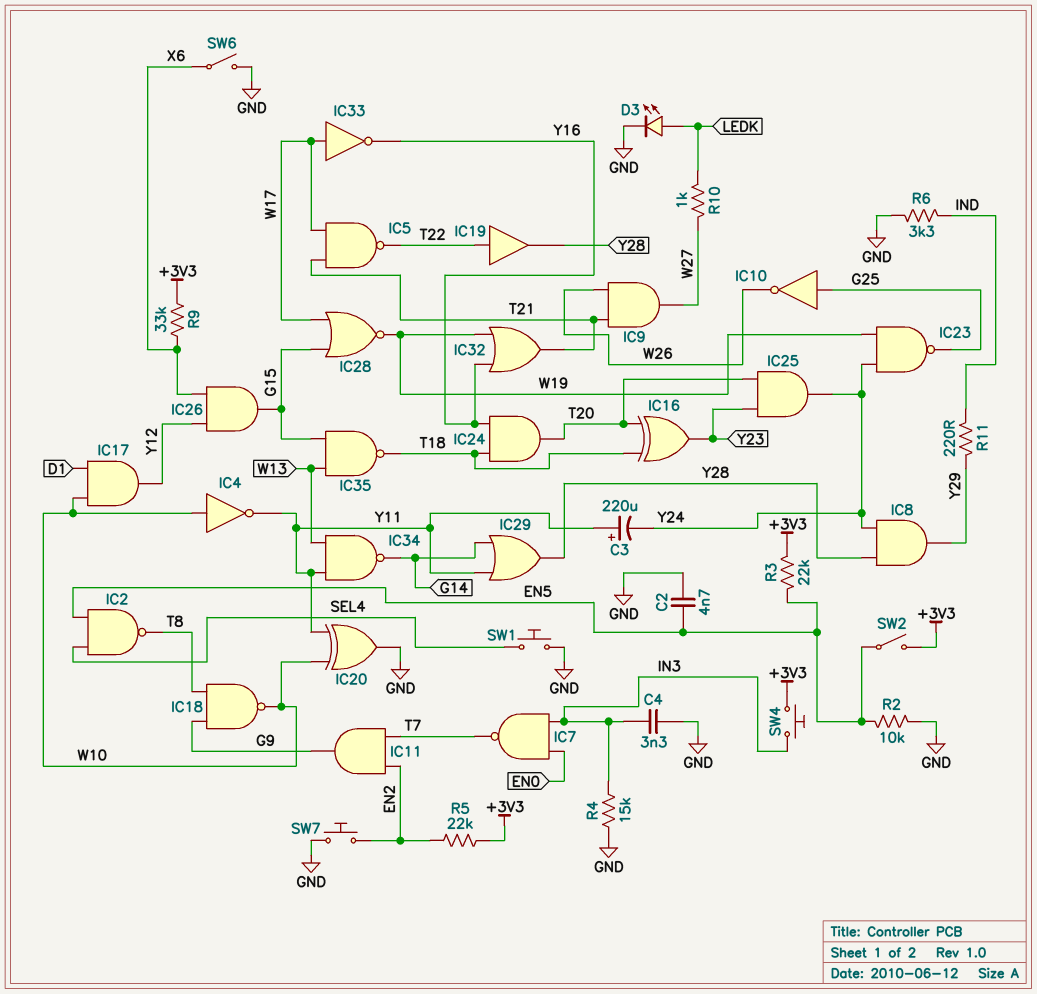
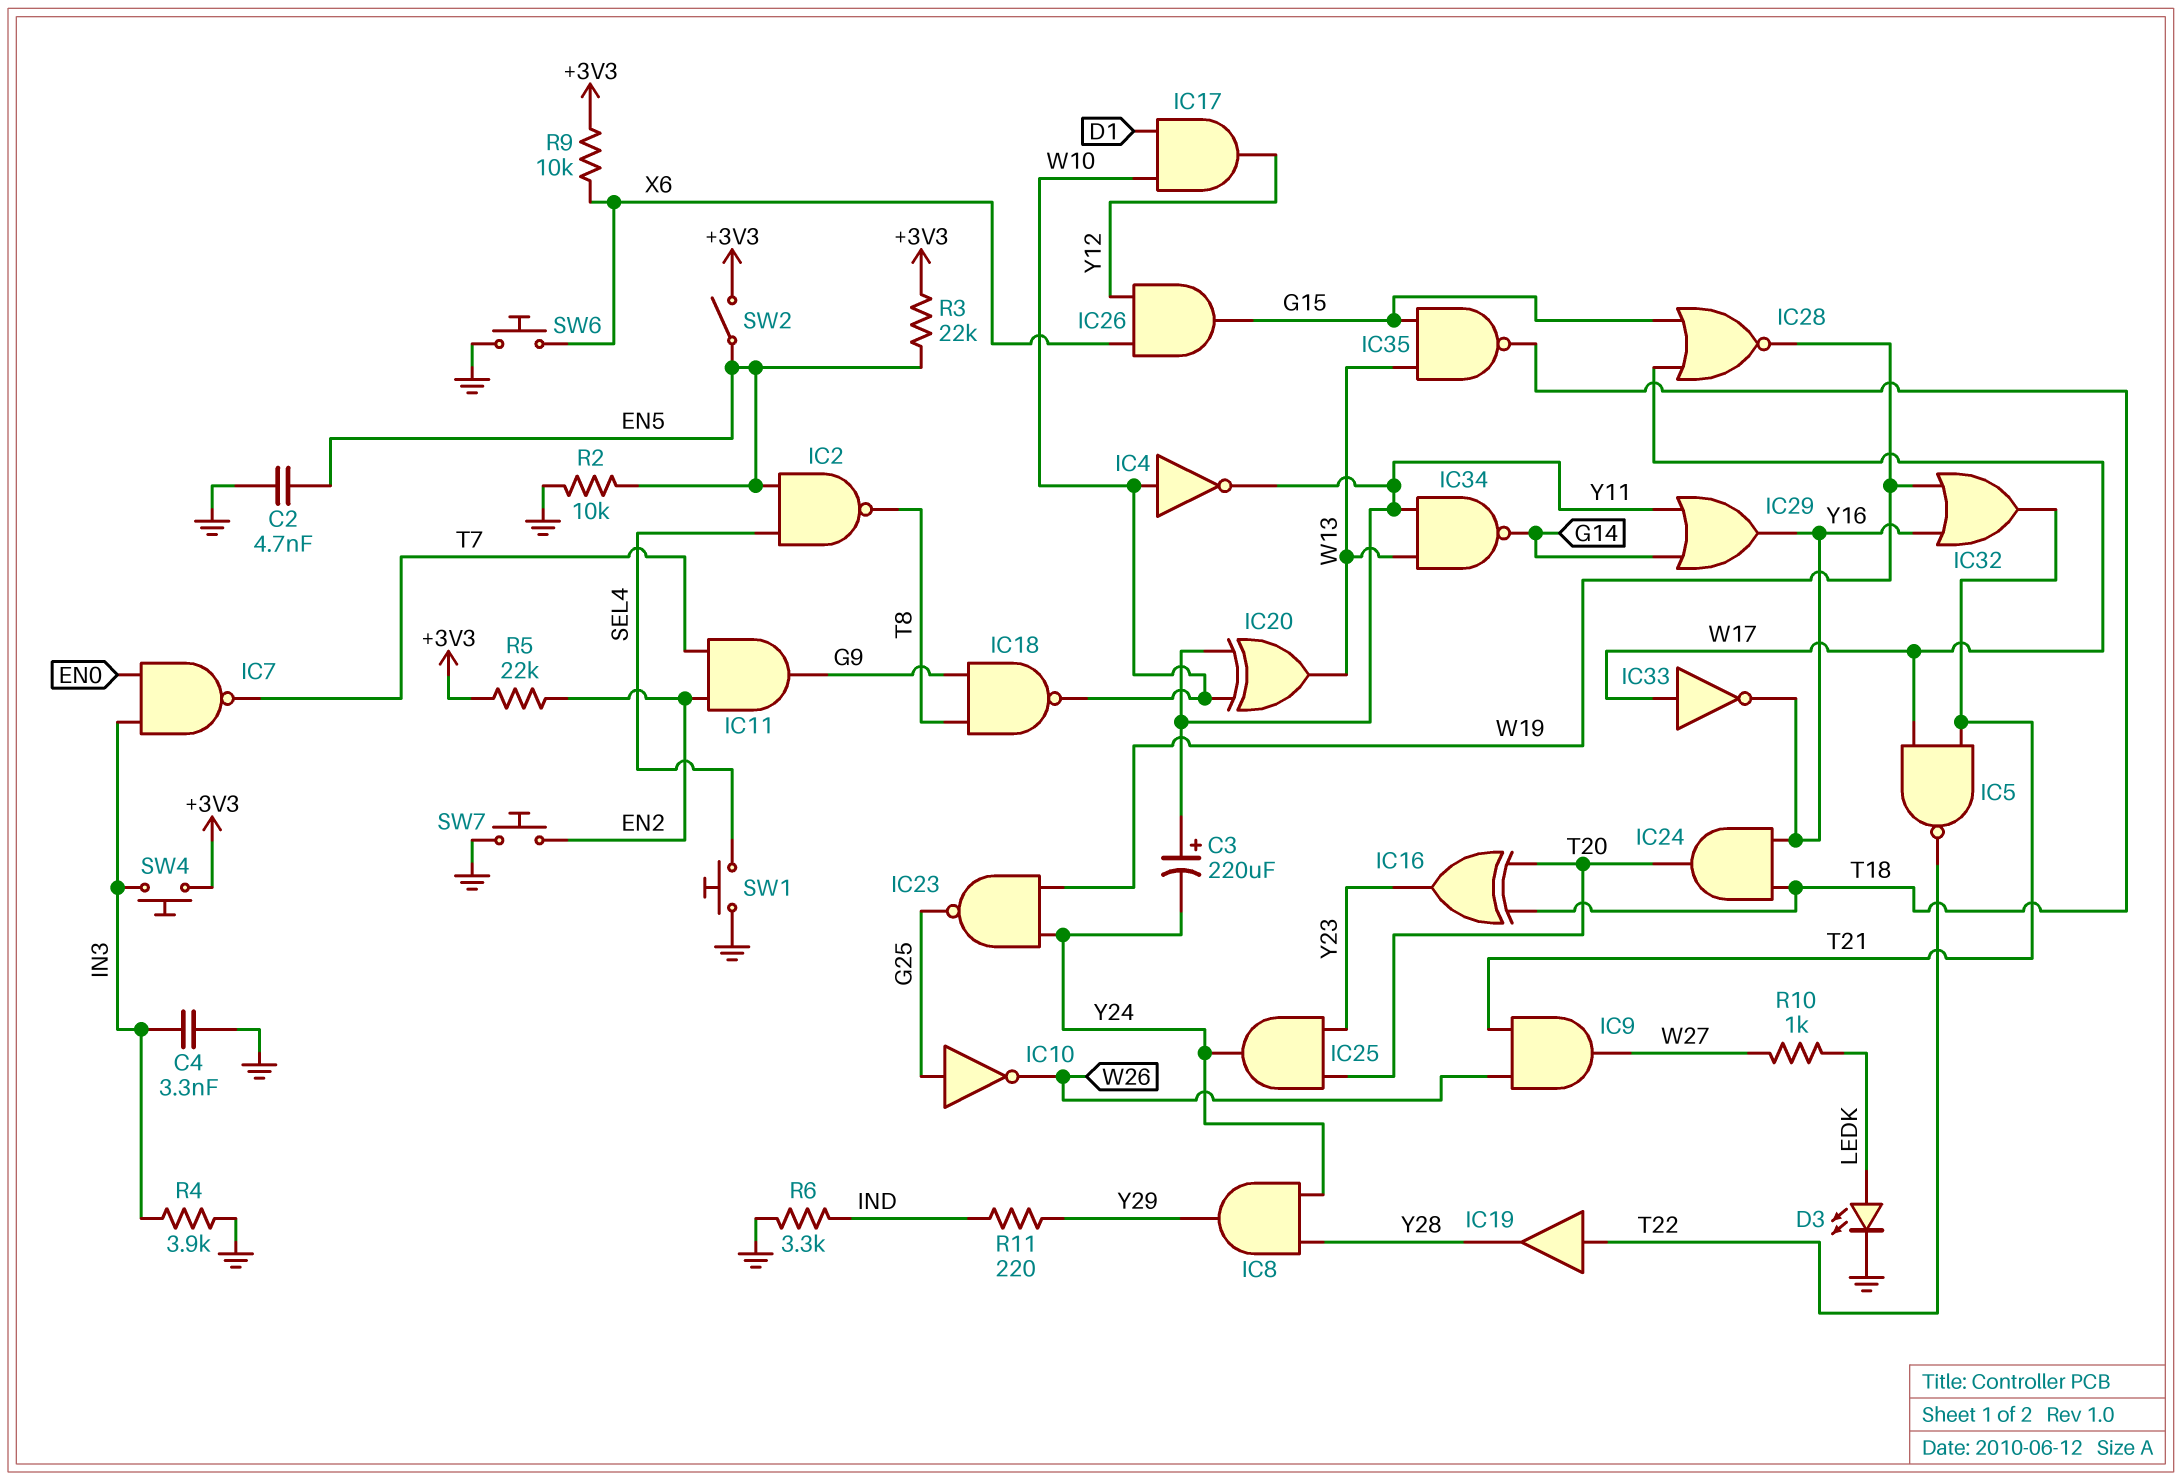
IC20: XOR (in W10, in Y11, out GND) -> XOR (in W10, in Y11, out W13)
IC29: OR (in G14, in Y11, out Y28) -> OR (in G14, in Y11, out Y16)
R4: 15k (GND, IN3) -> 3.9k (GND, IN3)
R9: 33k (+3V3, X6) -> 10k (+3V3, X6)
SW6: switch (GND, X6) -> button (GND, X6)

